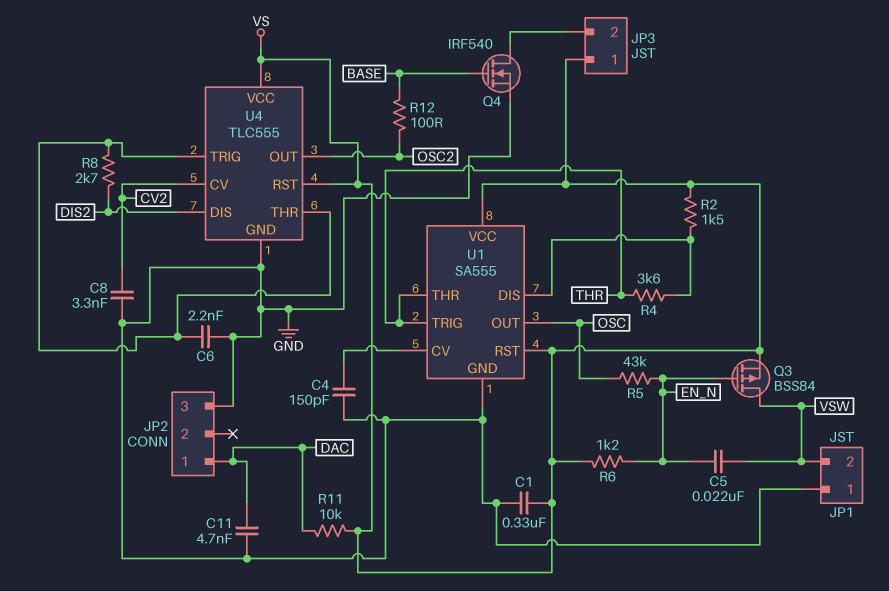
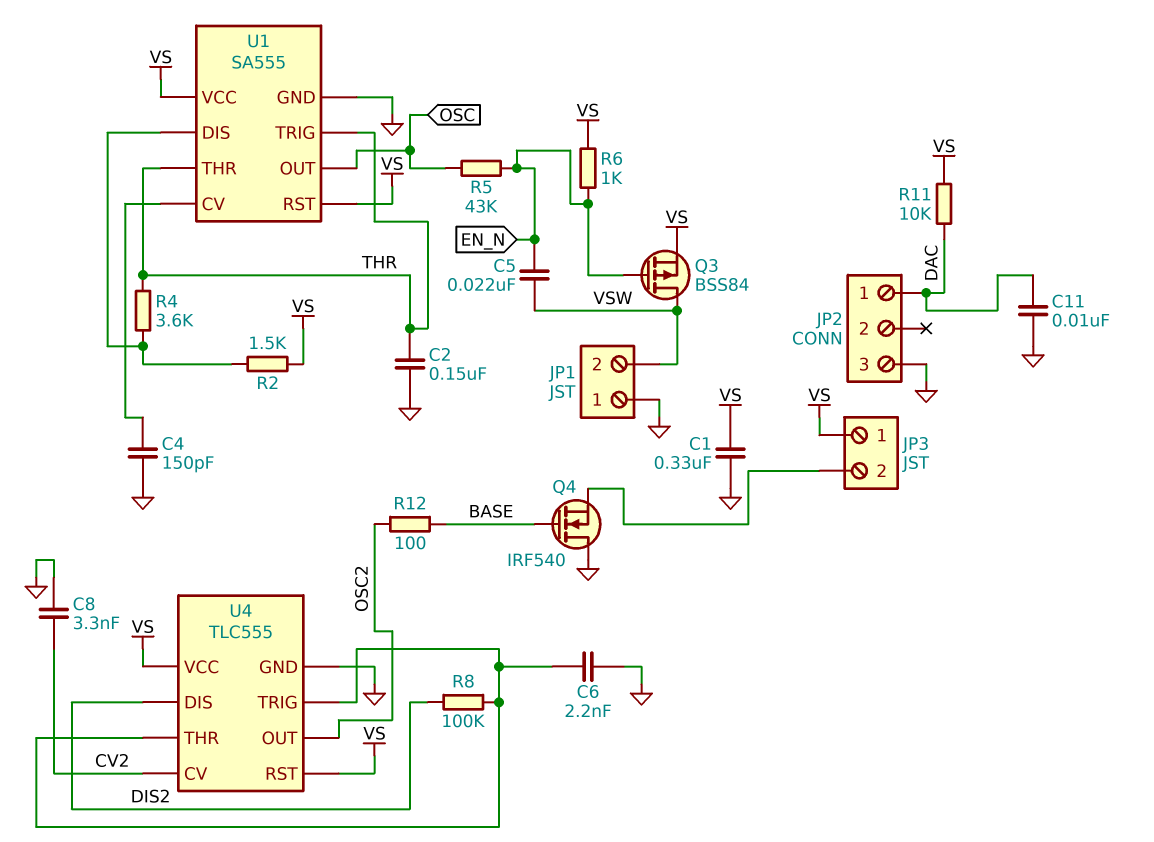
C2: none -> 150nF (GND, THR)
C11: 4.7nF (DAC, GND) -> 10nF (DAC, GND)
Q4: NMOS IRF540 (G BASE, D JP3/2, S GND) -> NMOS IRF540 (G BASE, D GND, S JP3/2)
R6: 1.2k (EN_N, VS) -> 1k (EN_N, VS)
R8: 2.7k (DIS2, U4/THR) -> 100k (DIS2, U4/THR)

